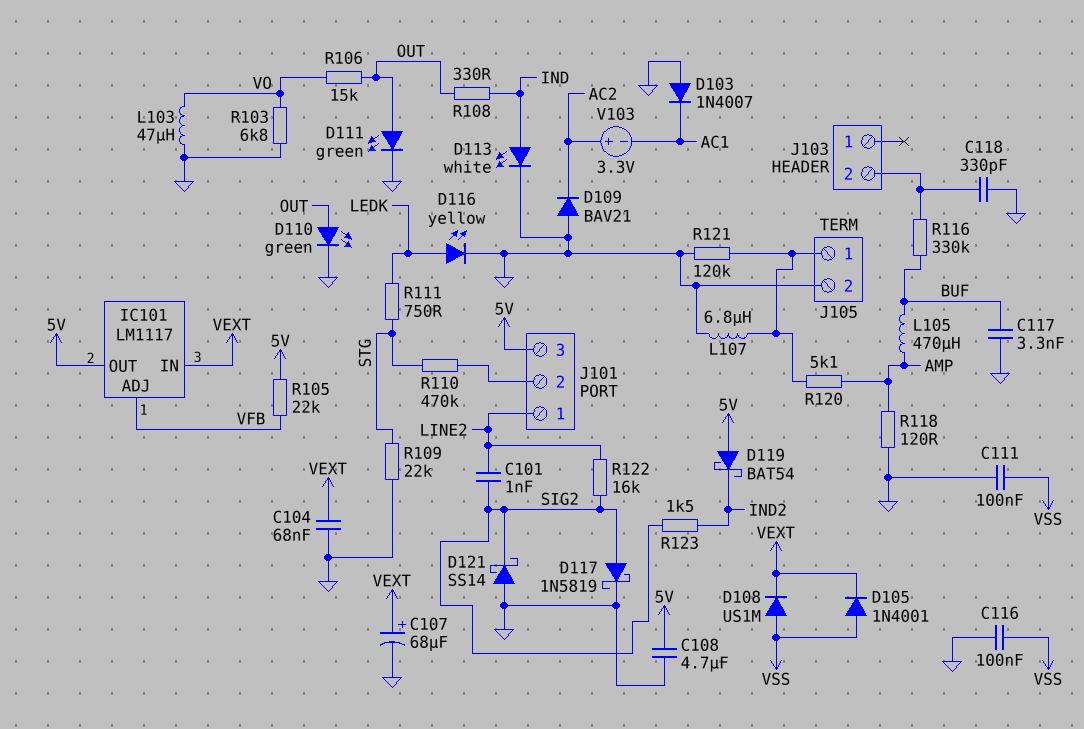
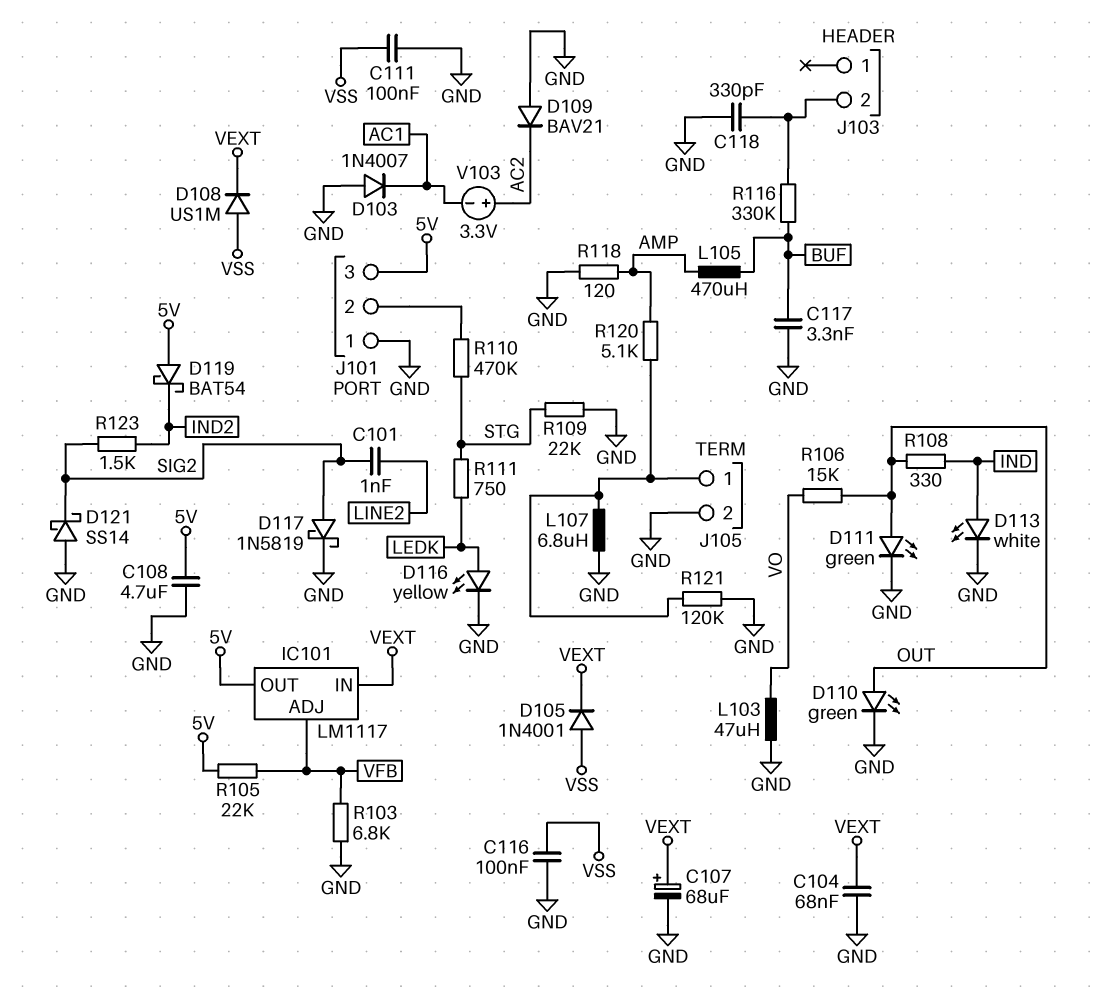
J101 pin 1: LINE2 -> GND
R103: 6.8k (GND, VO) -> 6.8k (GND, VFB)
R122: 16k (LINE2, SIG2) -> none

